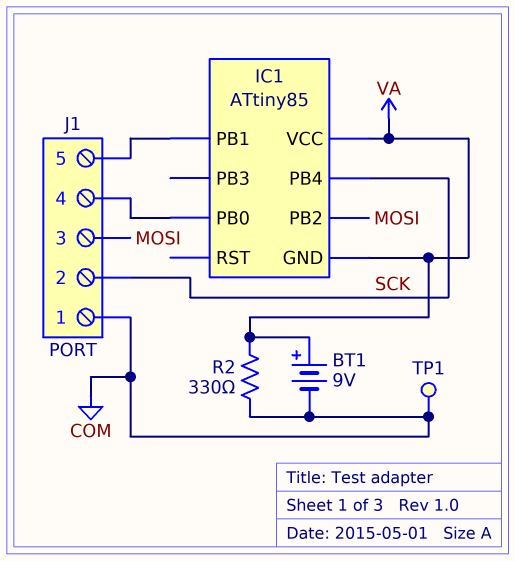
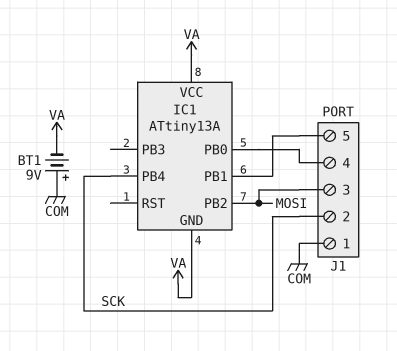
BT1: 9V (plus VA, minus COM) -> 9V (plus COM, minus VA)
IC1: ATtiny85 -> ATtiny13A
R2: 330 (COM, VA) -> none
TP1: test point (COM) -> none

